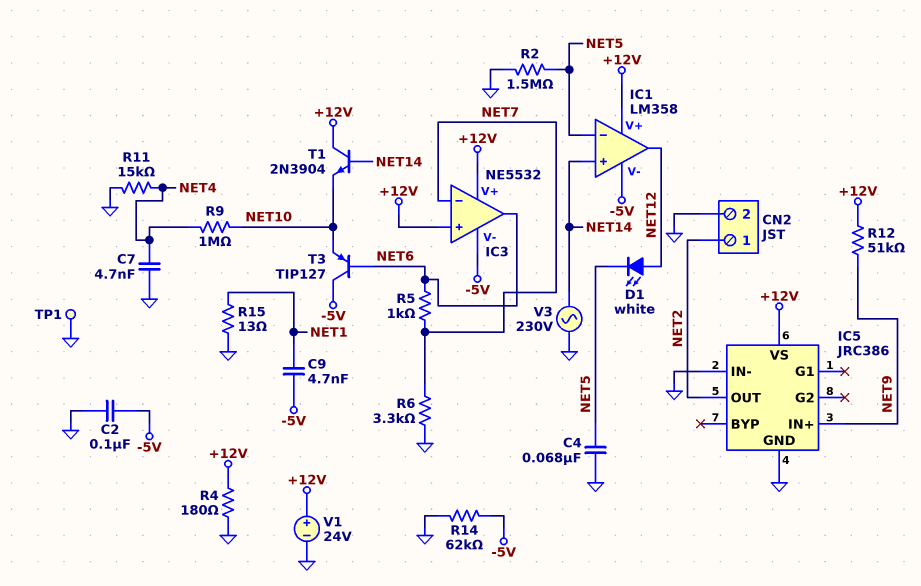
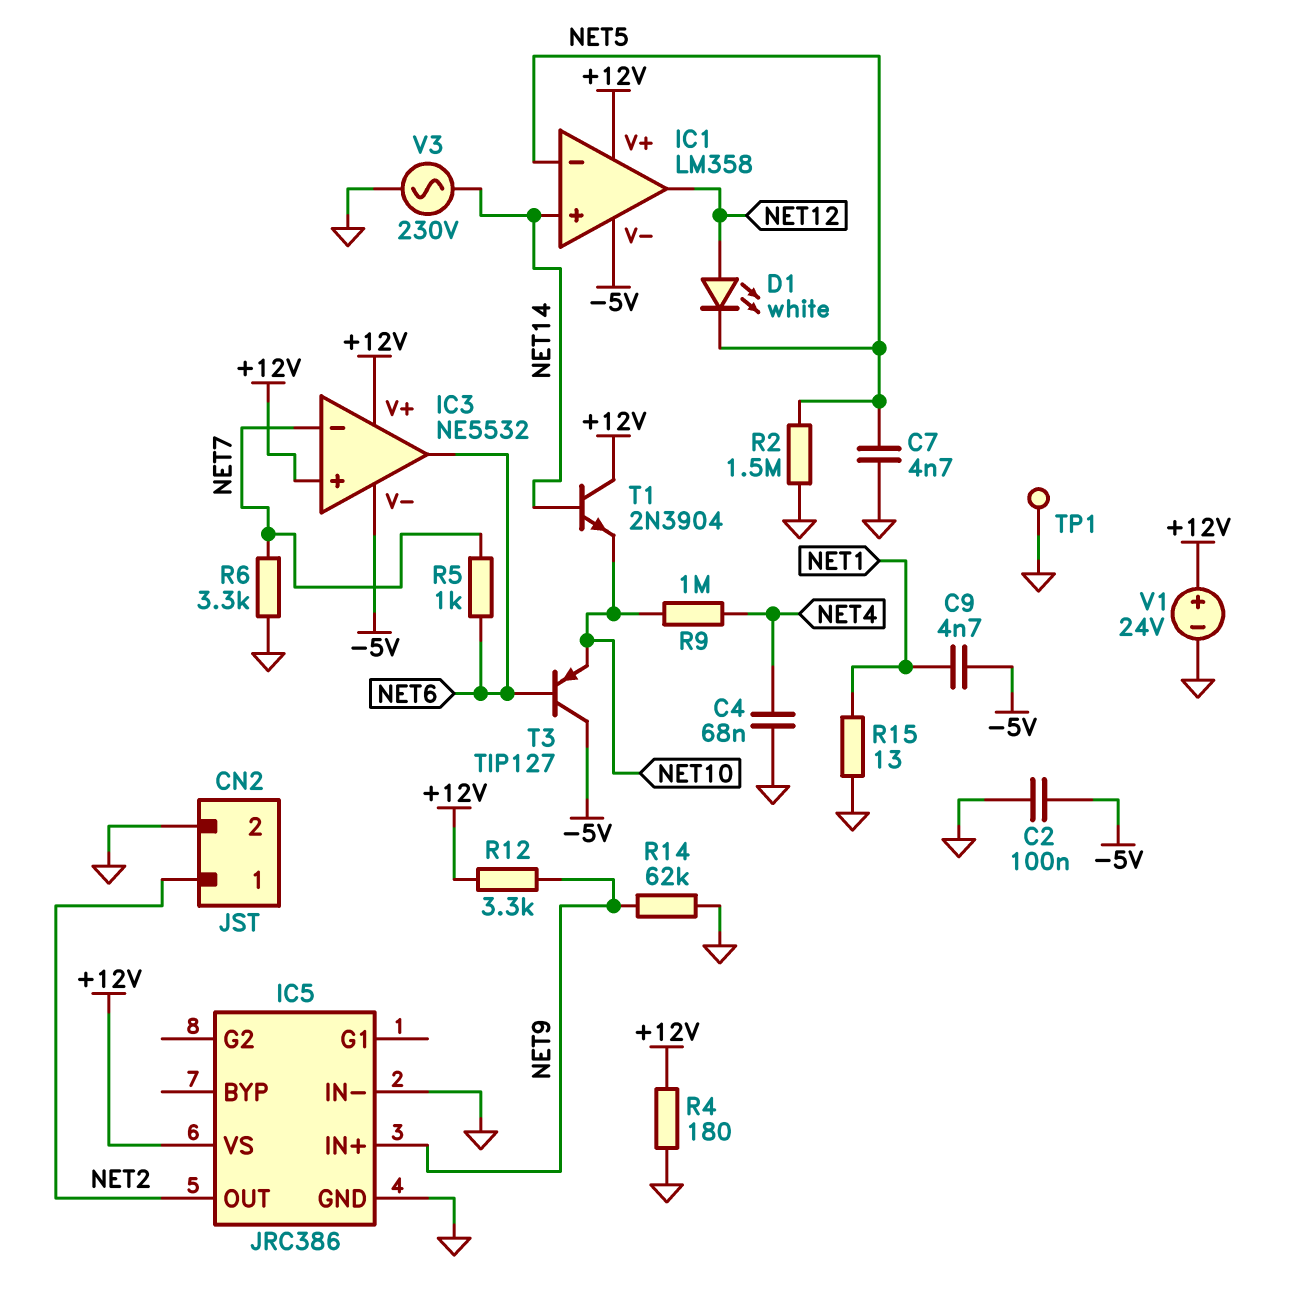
C4: 68nF (GND, NET5) -> 68nF (GND, NET4)
C7: 4.7nF (GND, NET4) -> 4.7nF (GND, NET5)
R11: 15k (GND, NET4) -> none
R12: 51k (+12V, NET9) -> 3.3k (+12V, NET9)
R14: 62k (-5V, GND) -> 62k (GND, NET9)

